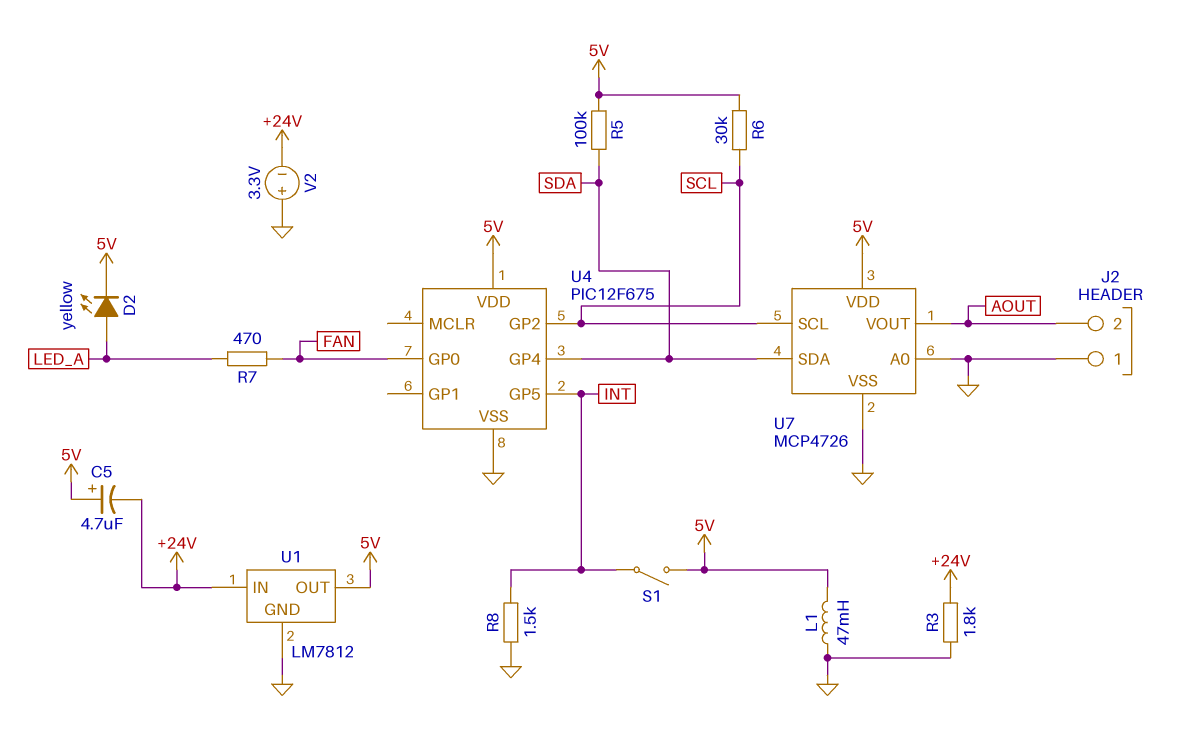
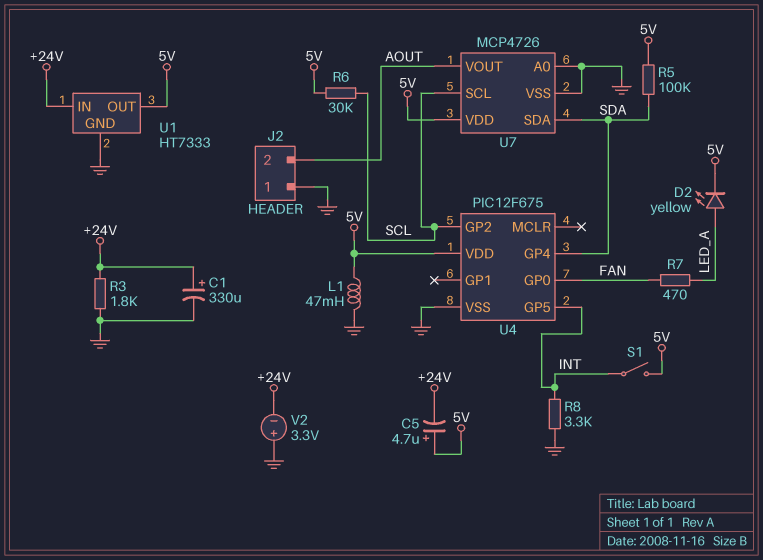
C1: none -> 330uF (plus +24V, minus GND)
R8: 1.5k (GND, INT) -> 3.3k (GND, INT)
U1: LM7812 -> HT7333

